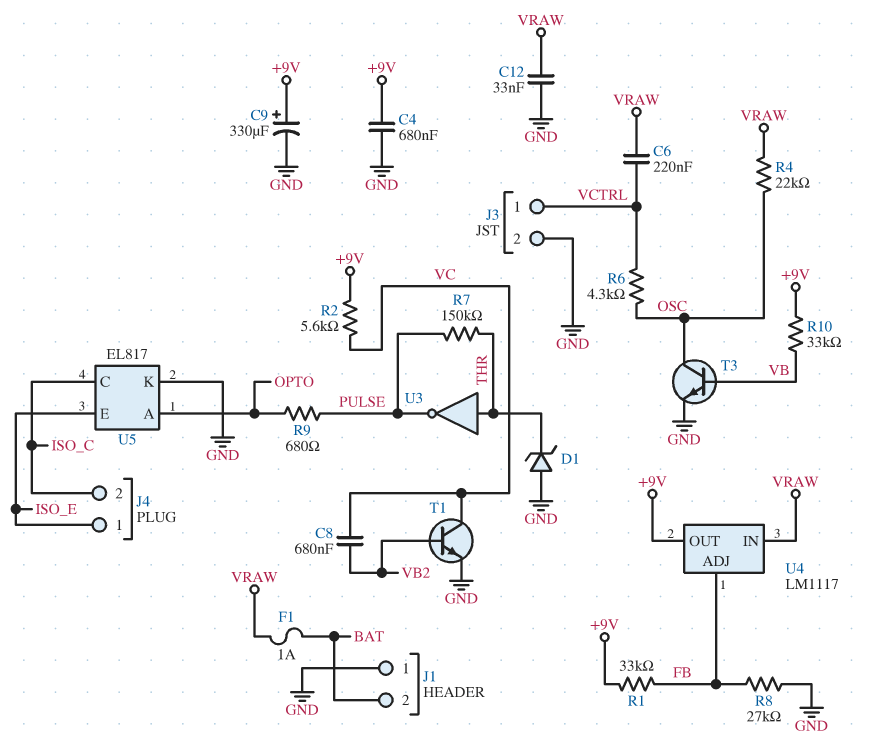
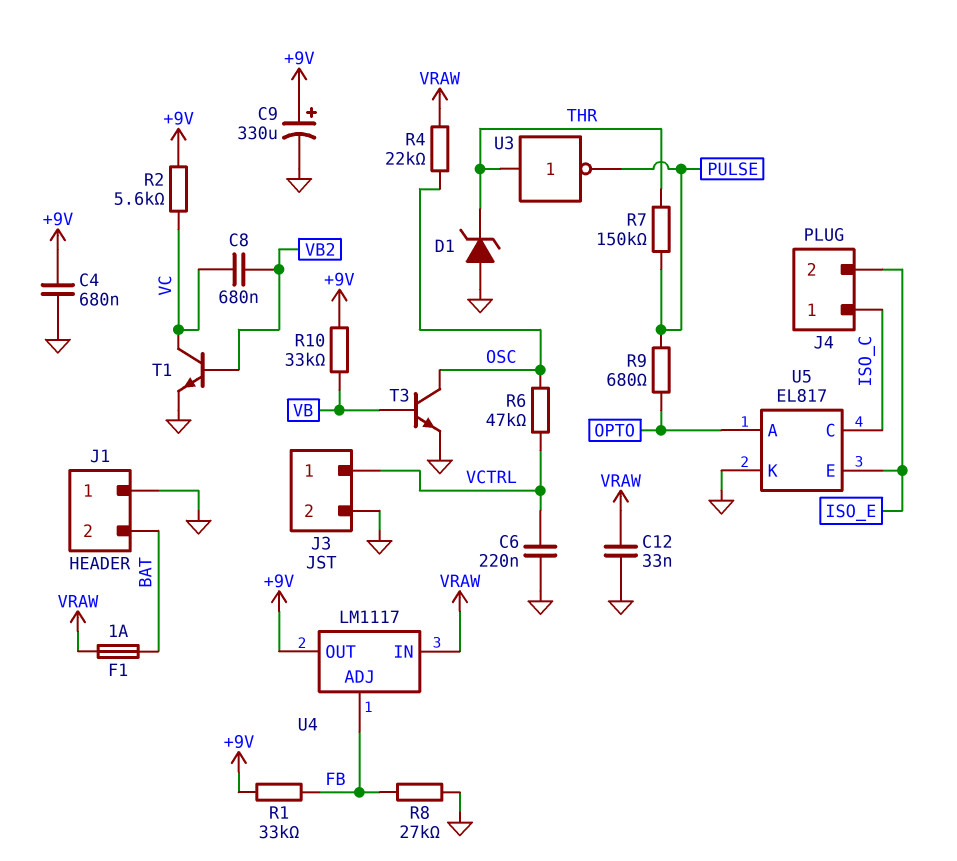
C6: 220nF (VCTRL, VRAW) -> 220nF (GND, VCTRL)
J4 pin 1: ISO_E -> ISO_C
J4 pin 2: ISO_C -> ISO_E
R6: 4.3k (OSC, VCTRL) -> 47k (OSC, VCTRL)

